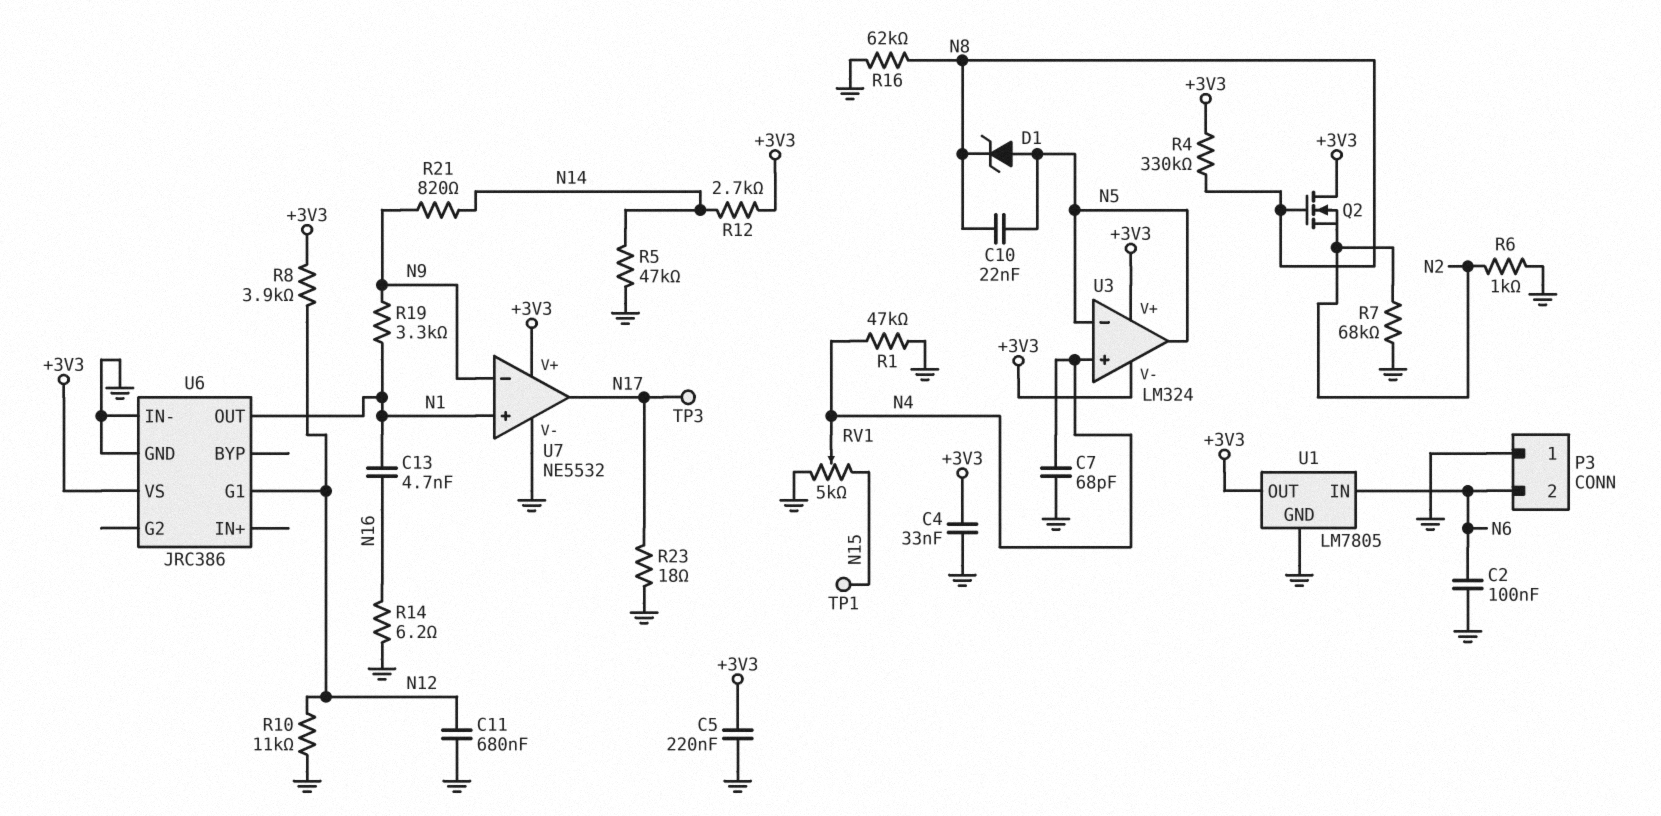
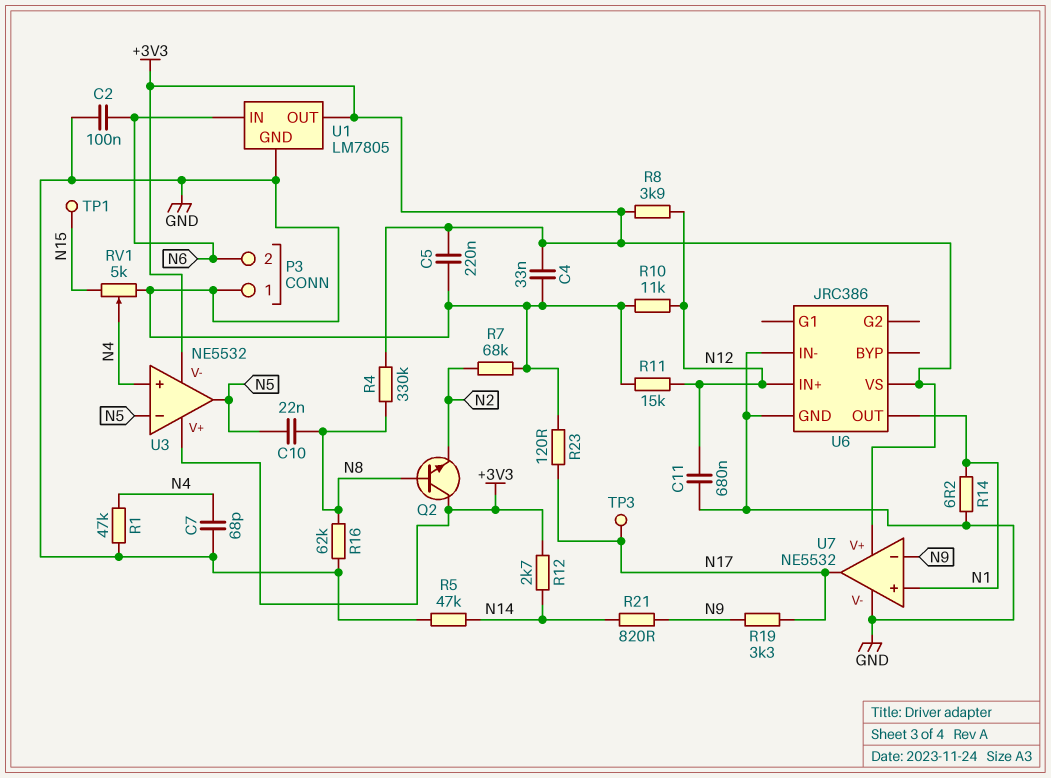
C13: 4.7nF (N1, N16) -> none
D1: zener (A N5, K N8) -> none
Q2: NMOS (G N8, D +3V3, S N2) -> NPN (B N8, C +3V3, E N2)
R6: 1k (GND, N2) -> none
R11: none -> 15k (GND, N12)
R14: 6.2 (GND, N16) -> 6.2 (GND, N1)
R19: 3.3k (N1, N9) -> 3.3k (N9, N17)
R23: 18 (GND, N17) -> 120 (GND, N17)
U3: LM324 -> NE5532
U6 pin G1: N12 -> none
U6 pin IN+: none -> N12

